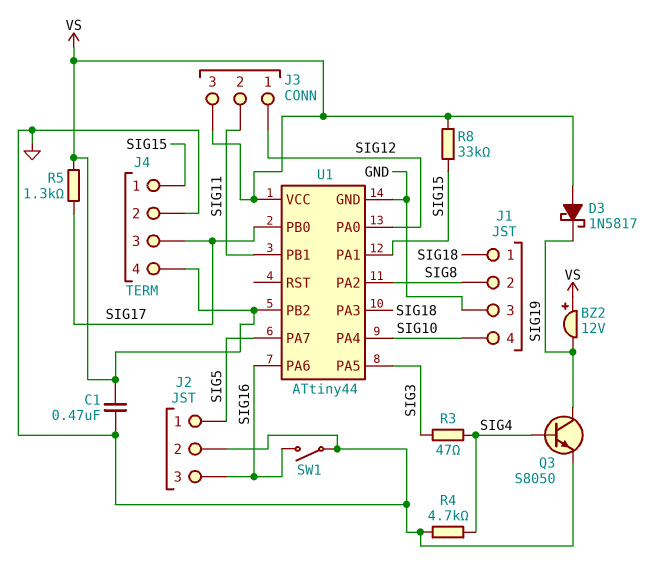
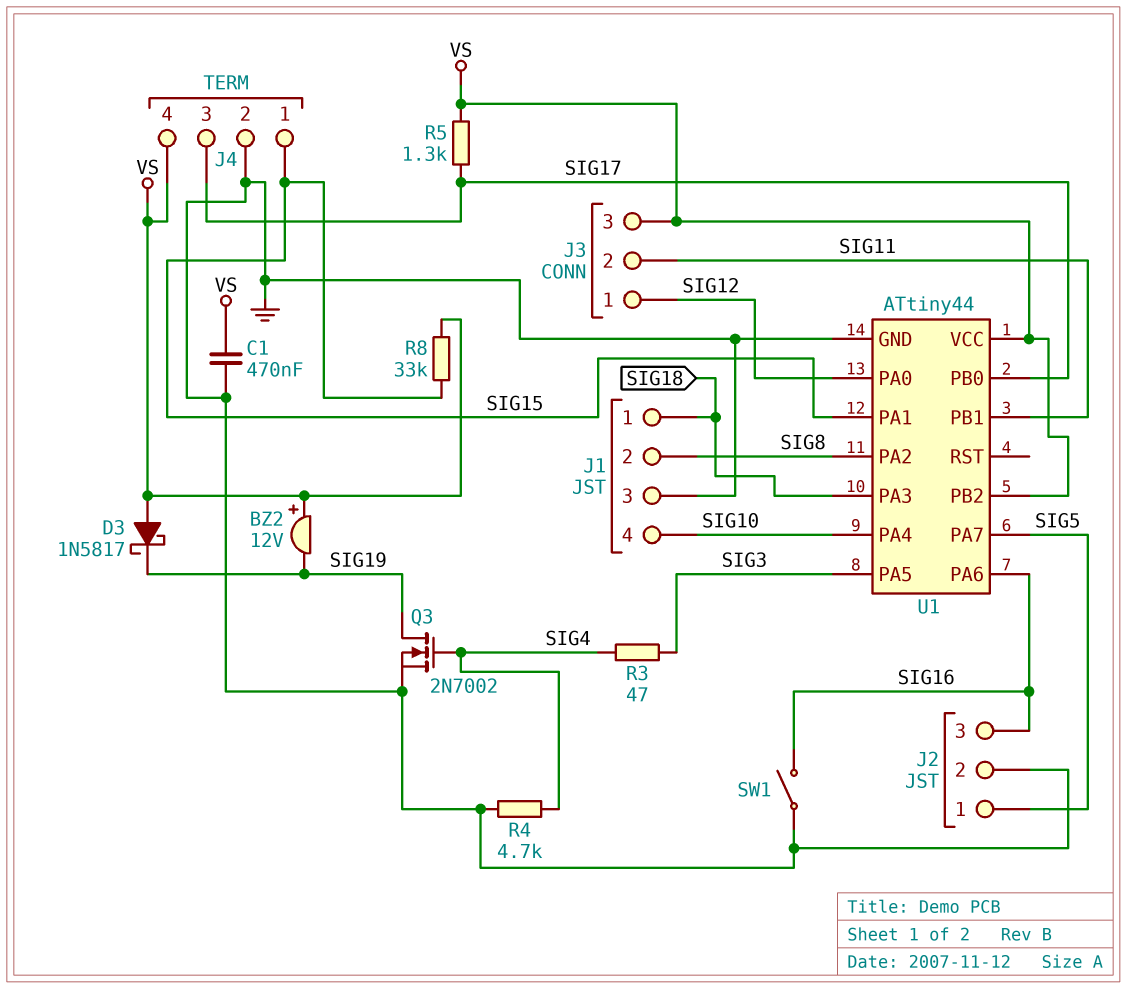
Q3: NPN S8050 (B SIG4, C SIG19, E GND) -> NMOS 2N7002 (G SIG4, D SIG19, S GND)

